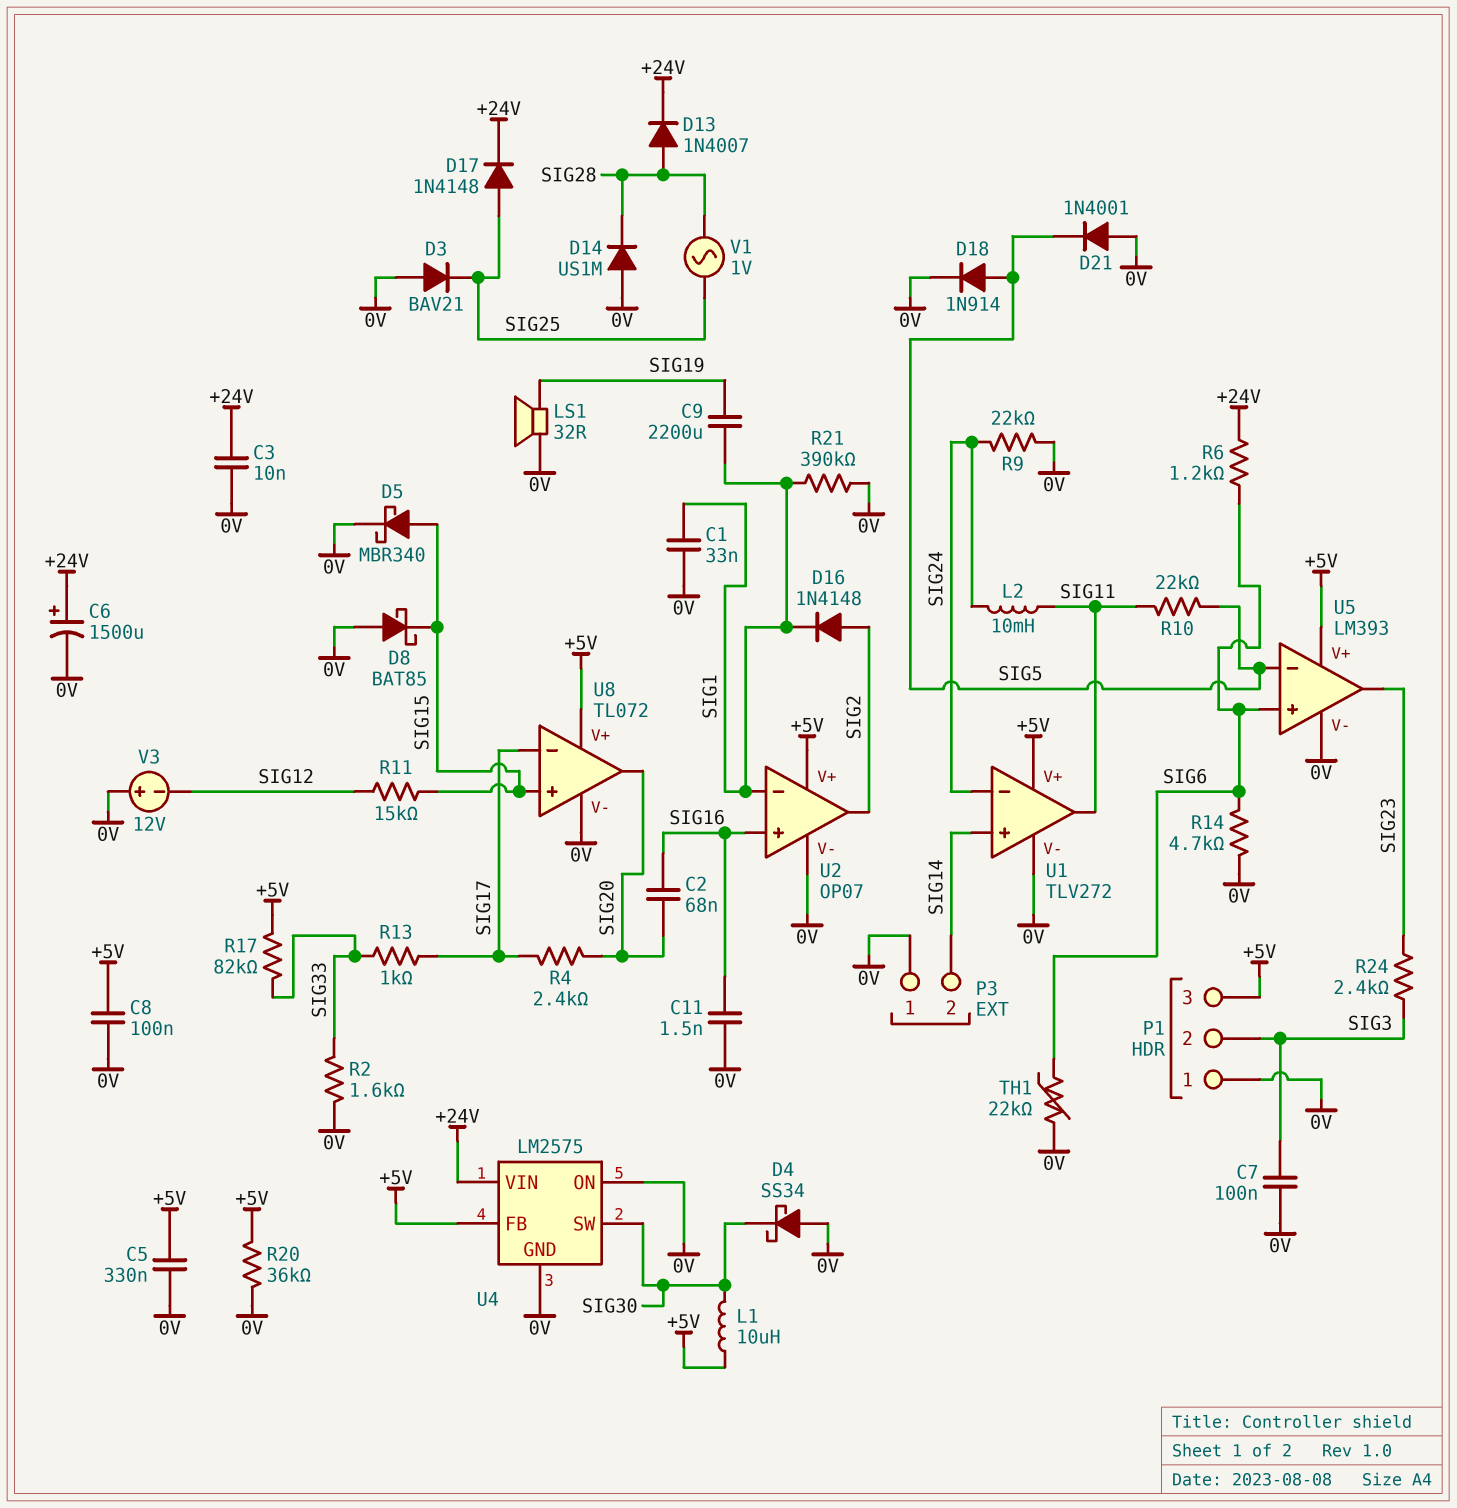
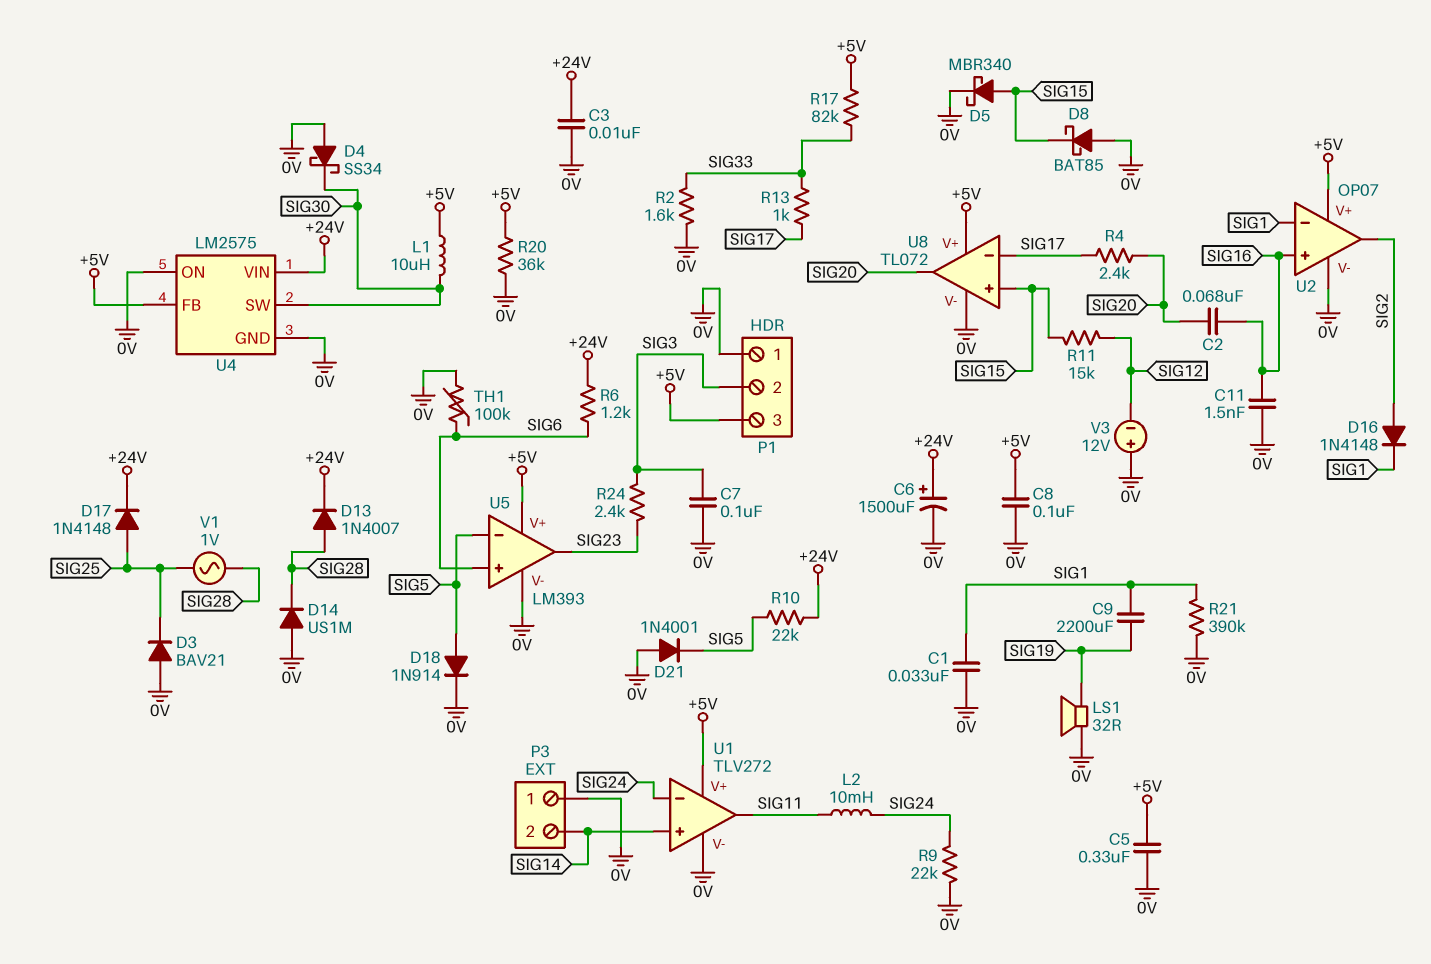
R10: 22k (SIG5, SIG11) -> 22k (+24V, SIG5)
R14: 4.7k (0V, SIG6) -> none
TH1: 22k (0V, SIG6) -> 100k (0V, SIG6)

